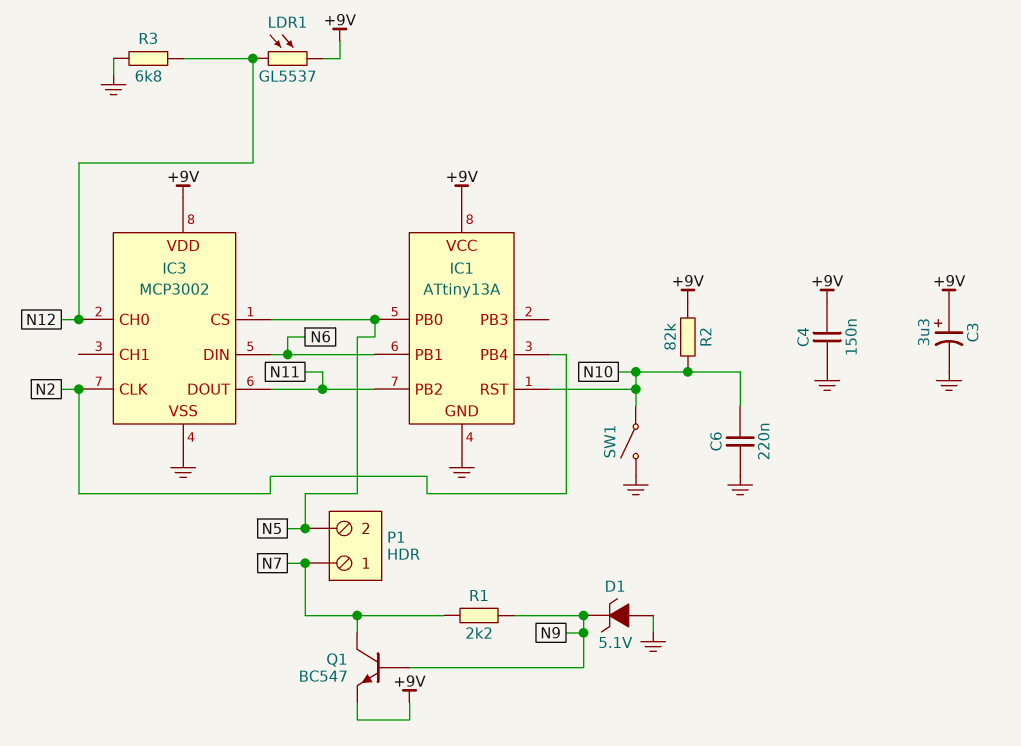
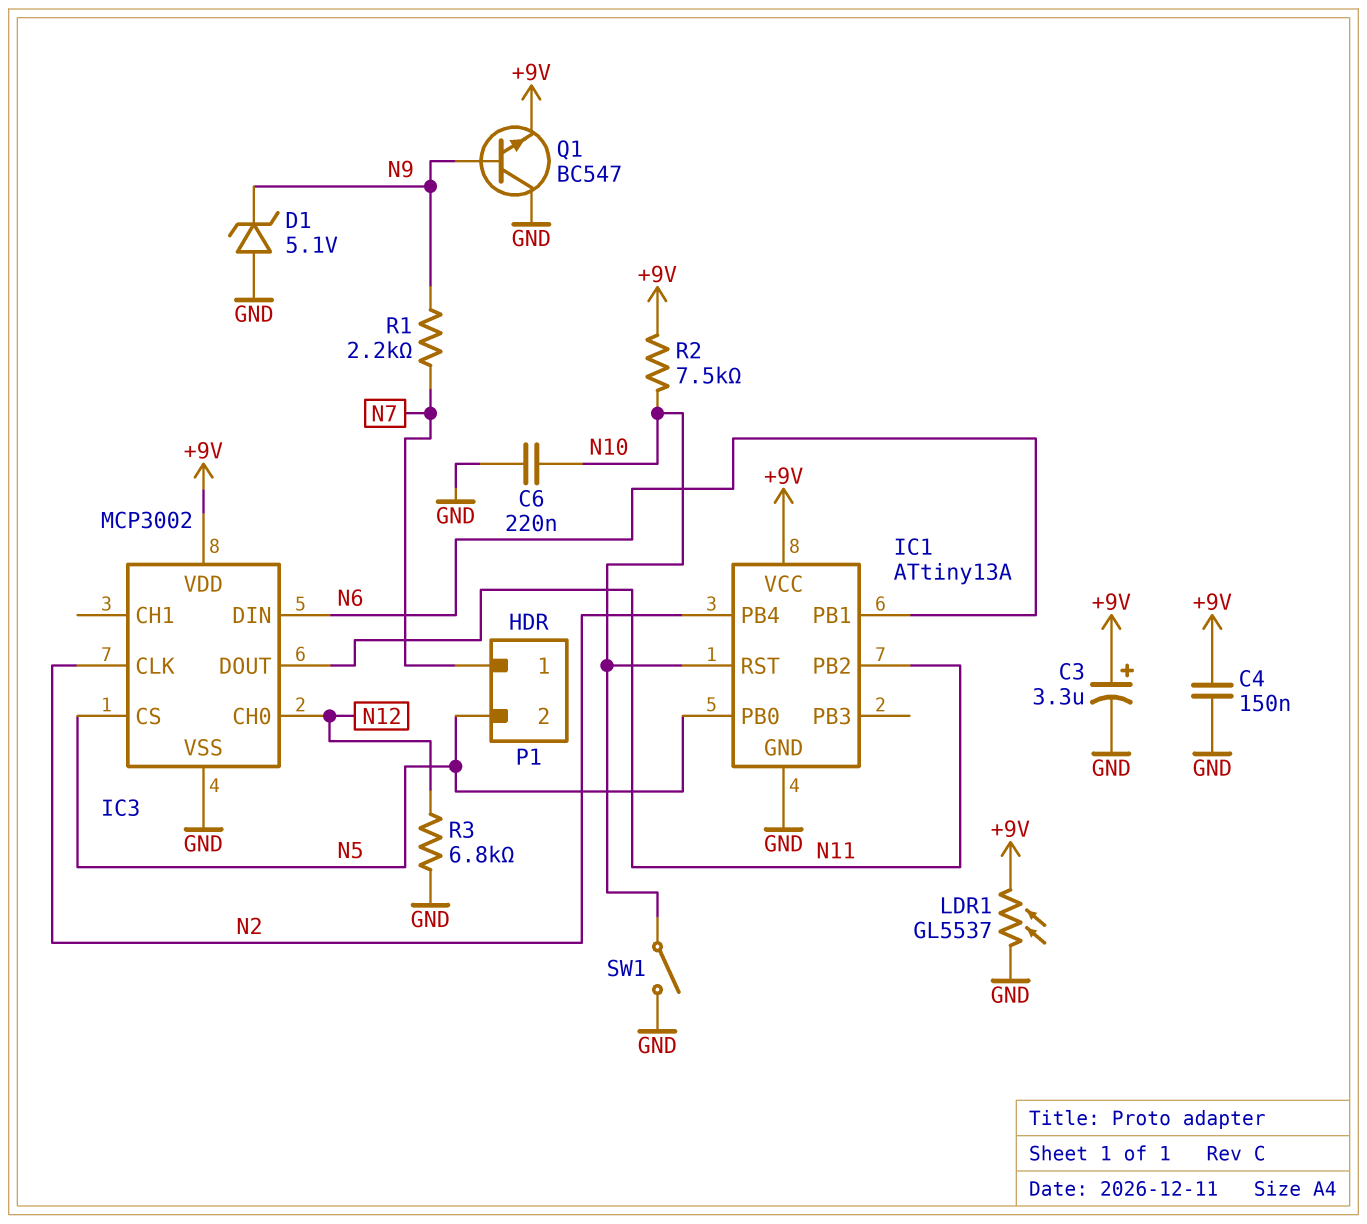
LDR1: GL5537 (+9V, N12) -> GL5537 (+9V, GND)
Q1: NPN BC547 (B N9, C N7, E +9V) -> NPN BC547 (B N9, C GND, E +9V)
R2: 82k (+9V, N10) -> 7.5k (+9V, N10)

